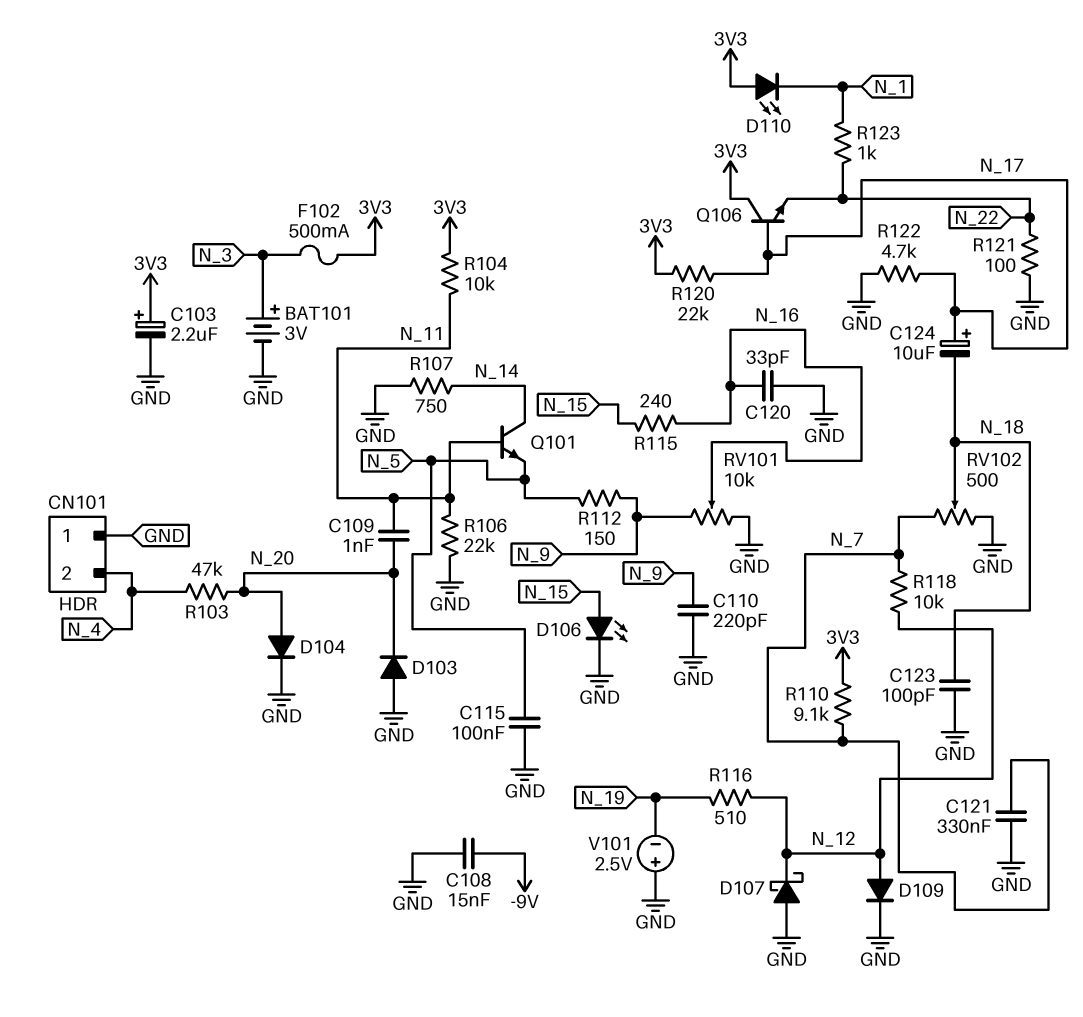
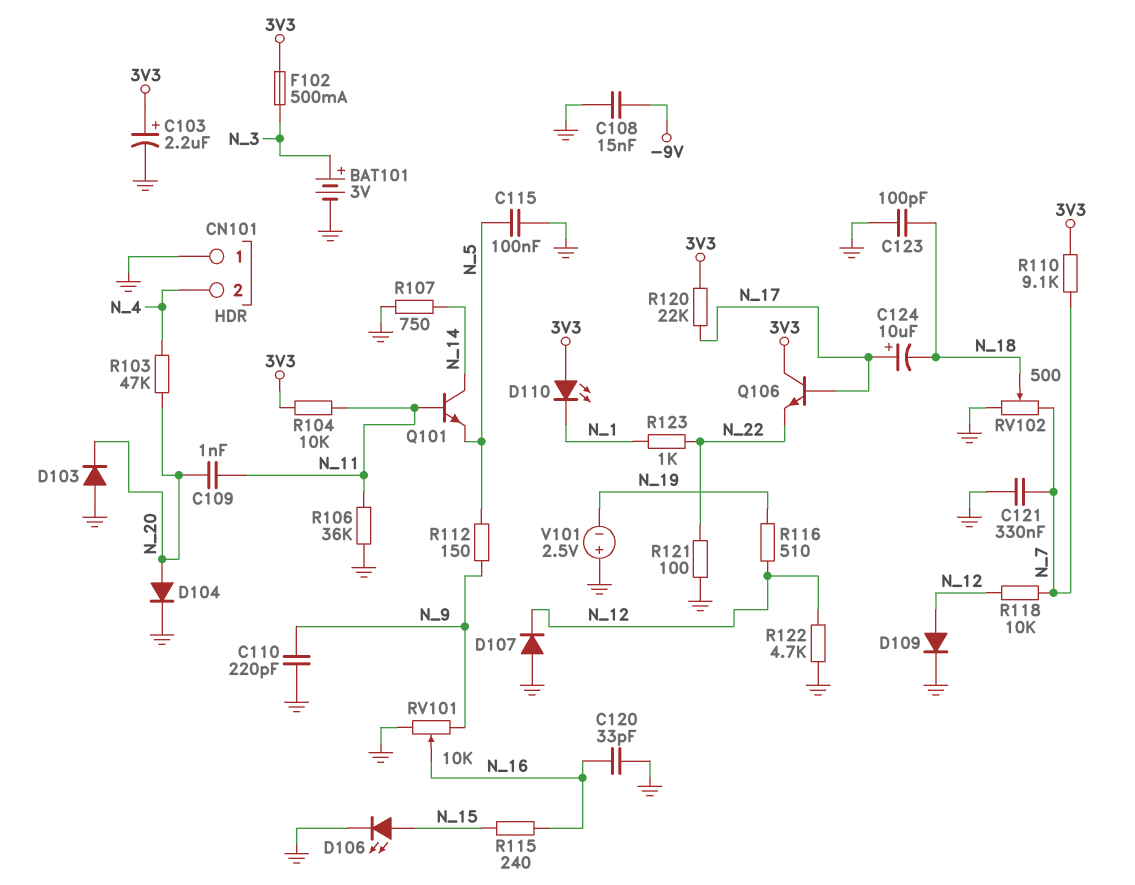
D107: schottky (A GND, K N_12) -> diode (A GND, K N_12)
R106: 22k (GND, N_11) -> 36k (GND, N_11)
R122: 4.7k (GND, N_17) -> 4.7k (GND, N_12)

